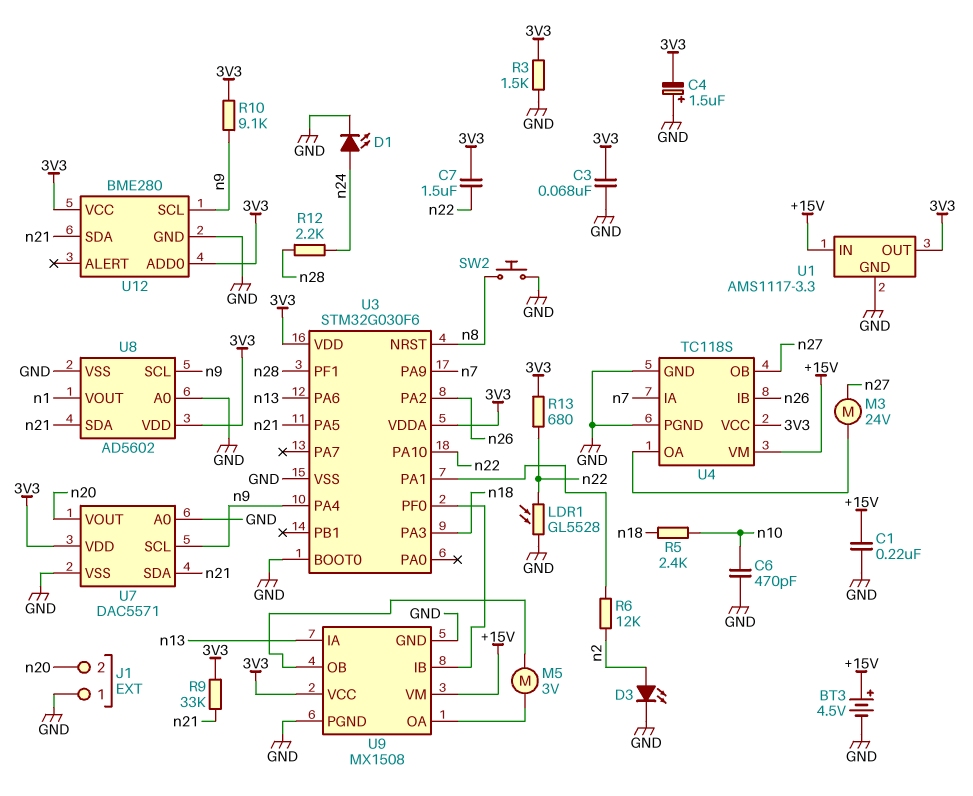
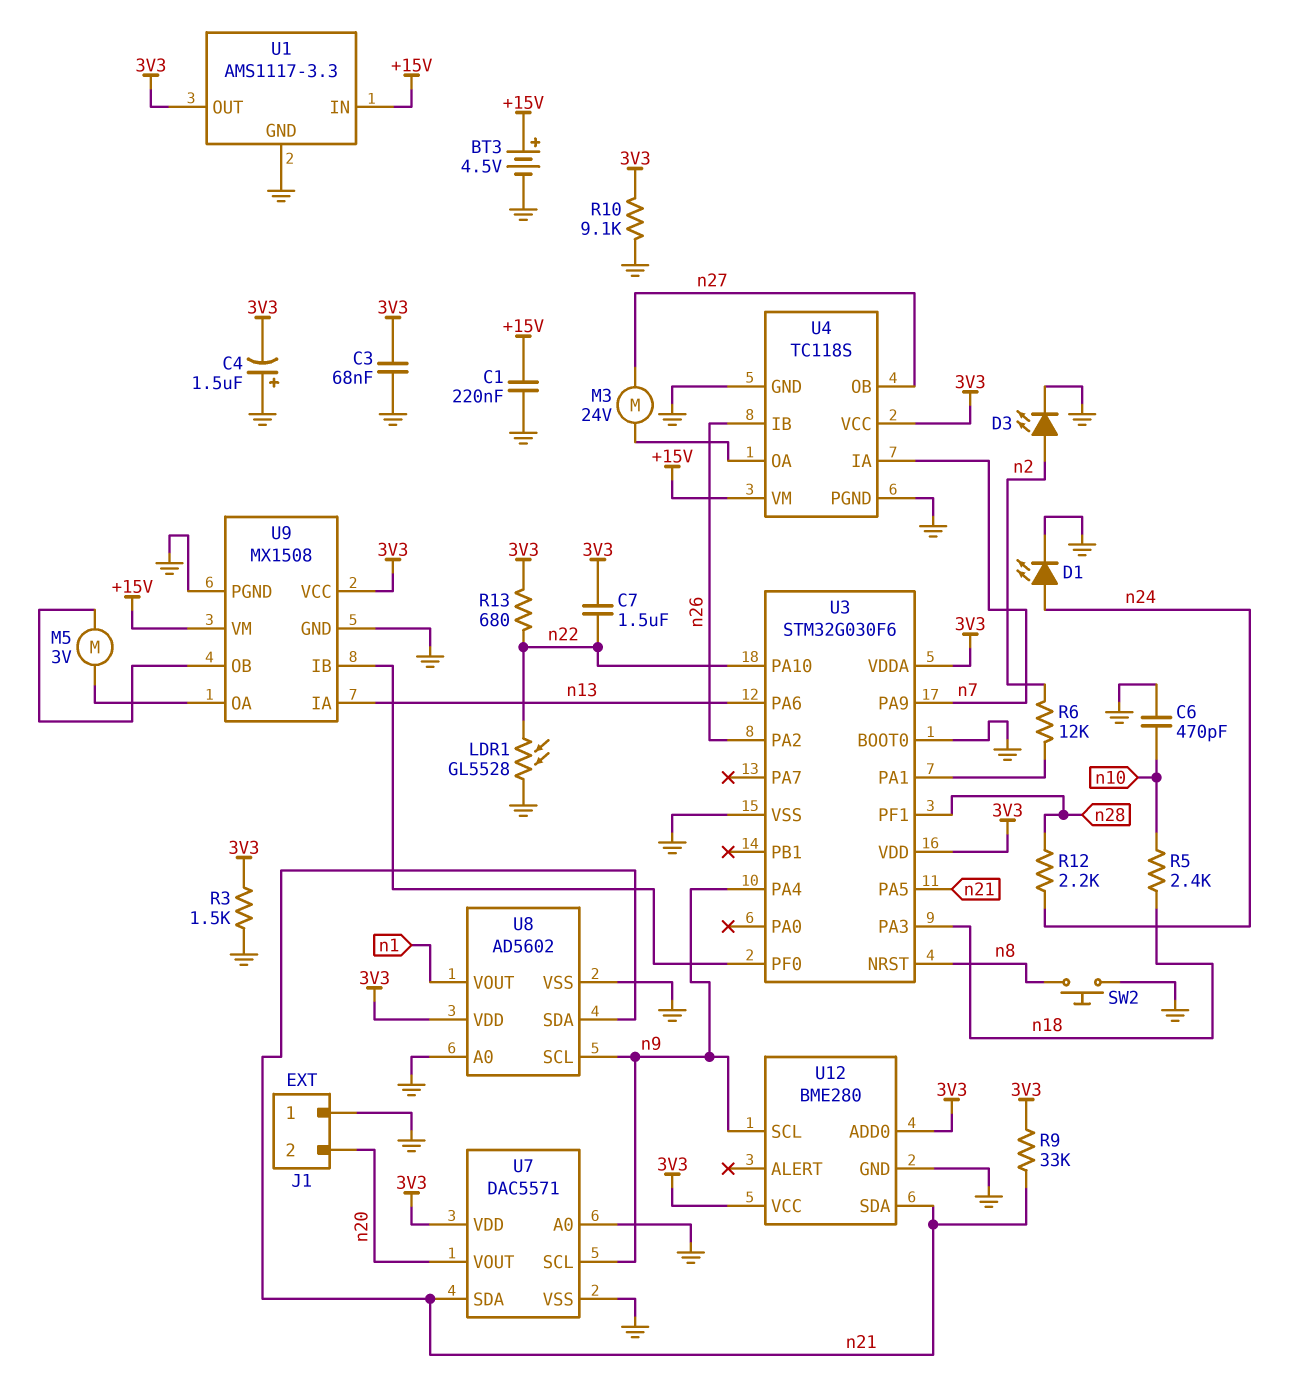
R10: 9.1k (3V3, n9) -> 9.1k (3V3, GND)

